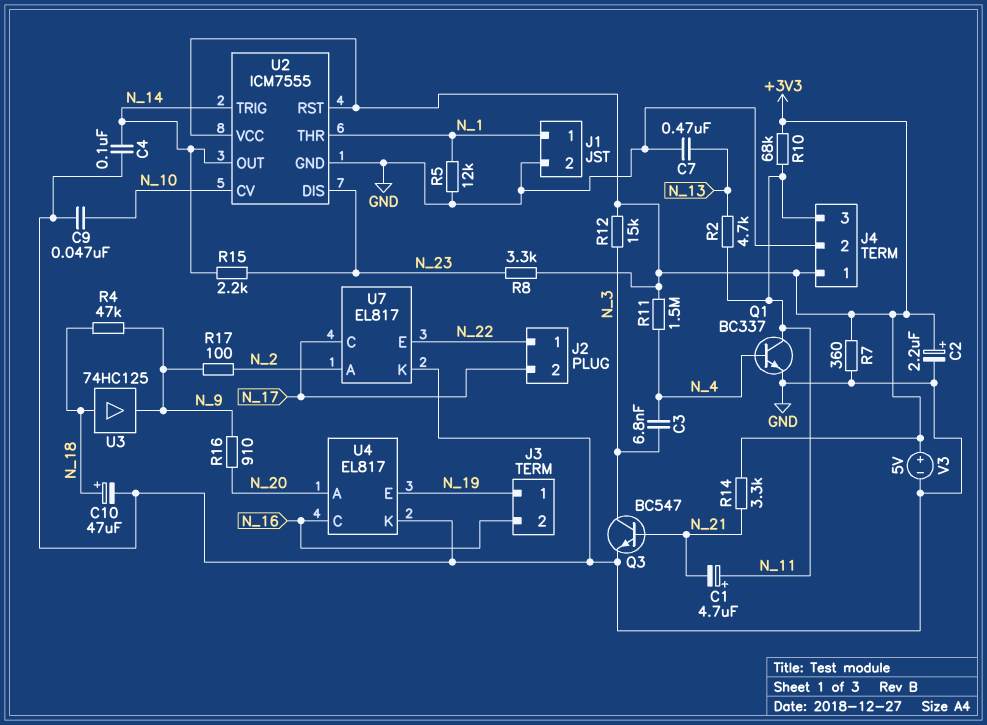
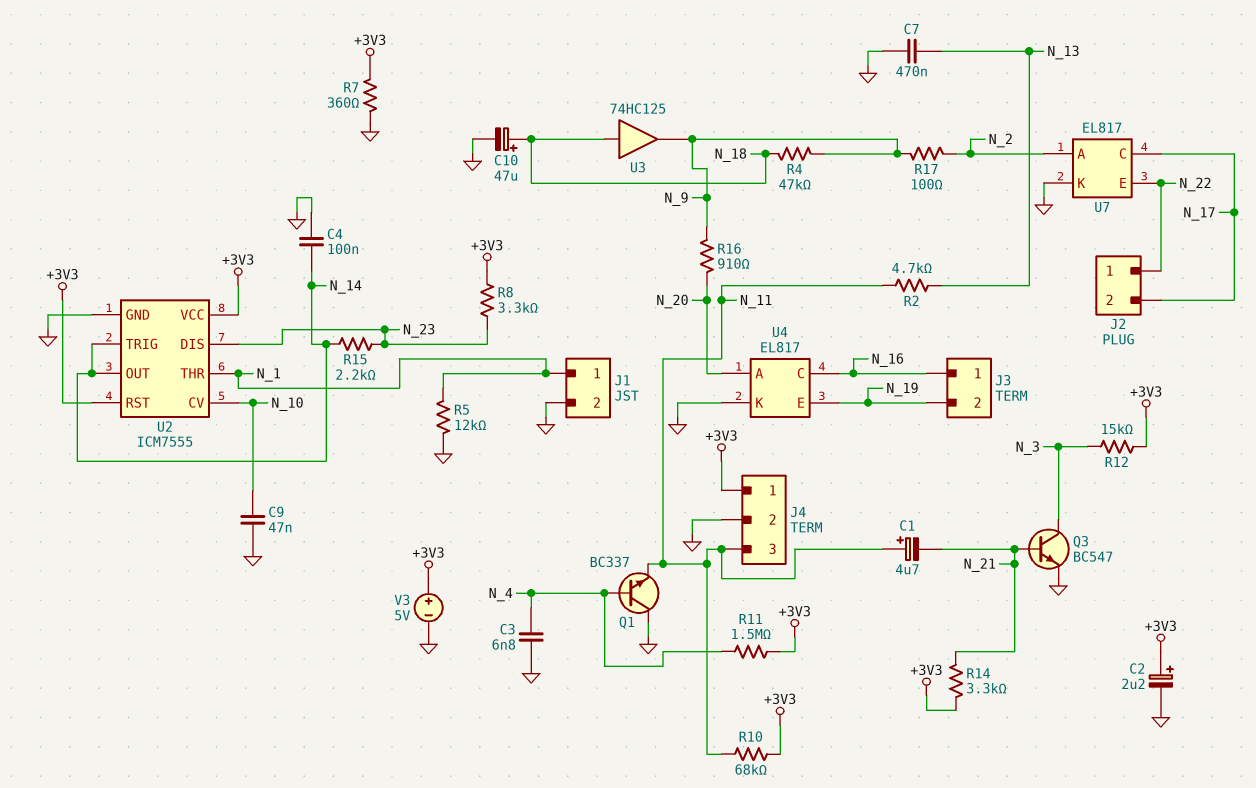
C3: 6.8nF (N_3, N_4) -> 6.8nF (GND, N_4)
J3 pin 1: N_19 -> N_16
J3 pin 2: N_16 -> N_19
Q1: NPN BC337 (B N_4, C N_11, E GND) -> NPN BC337 (B N_4, C GND, E N_11)

